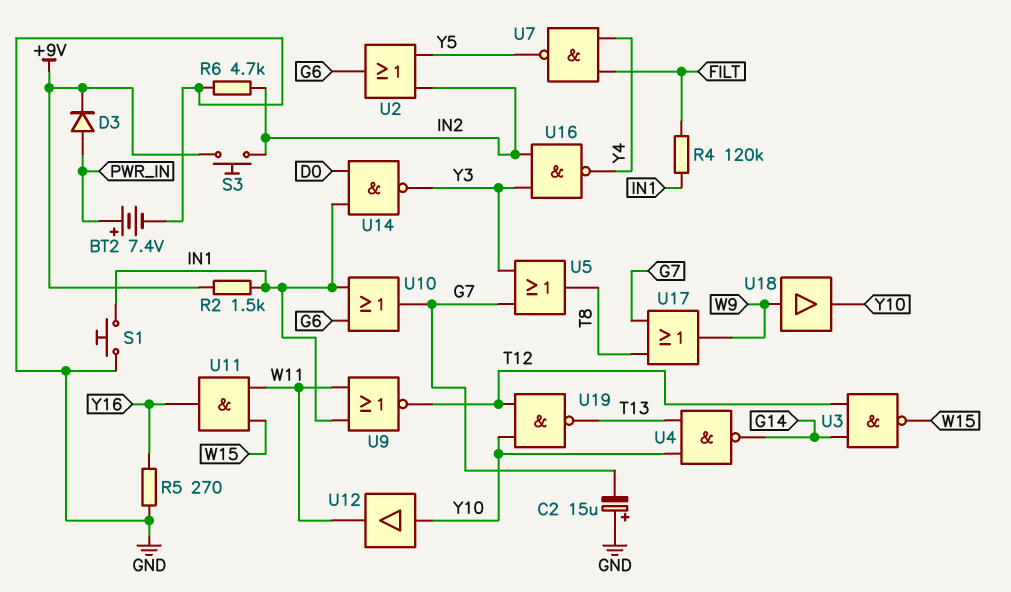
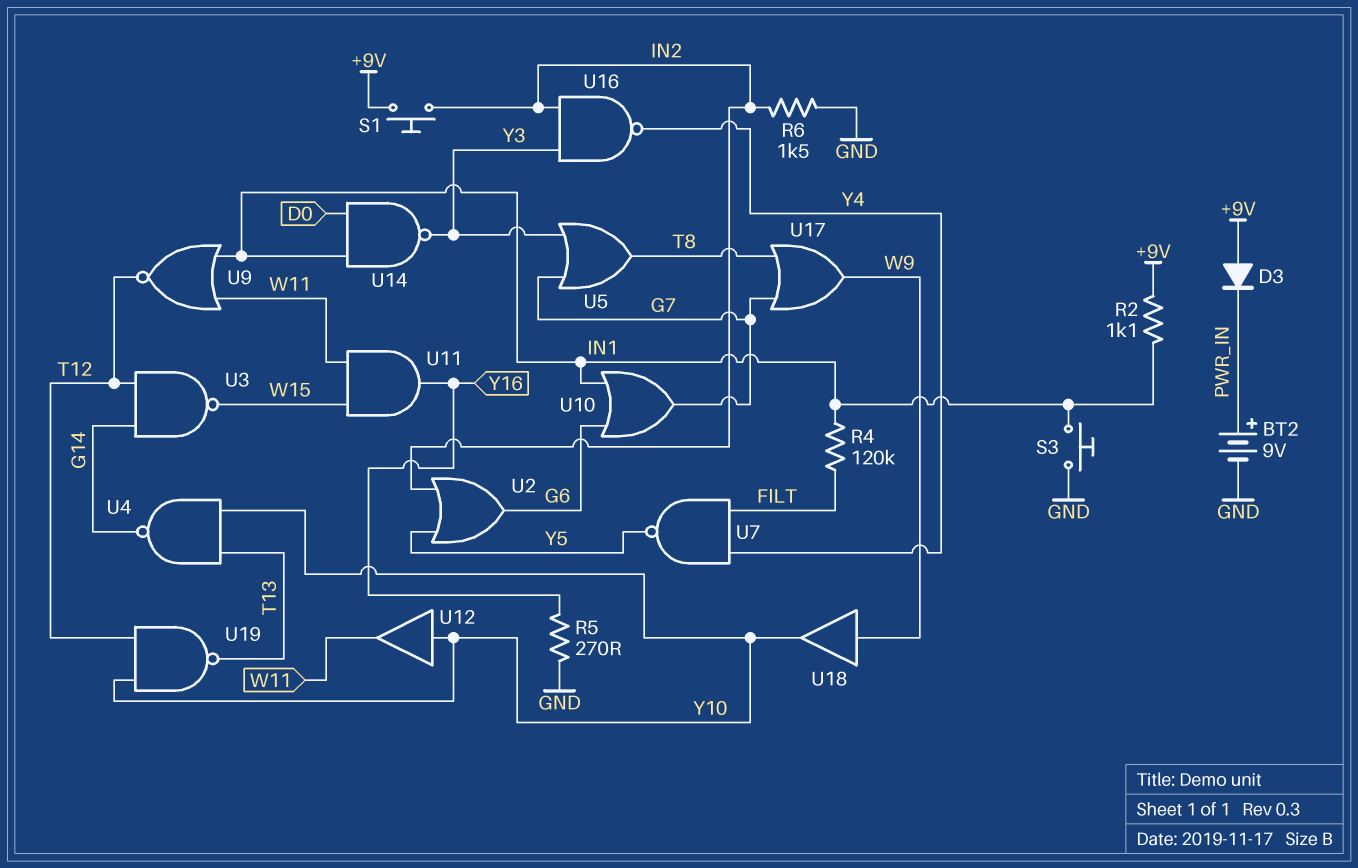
BT2: 7.4V (plus PWR_IN, minus GND) -> 9V (plus PWR_IN, minus GND)
C2: 15uF (plus GND, minus G7) -> none
D3: diode (A PWR_IN, K +9V) -> diode (A +9V, K PWR_IN)
R2: 1.5k (+9V, IN1) -> 1.1k (+9V, IN1)
R6: 4.7k (GND, IN2) -> 1.5k (GND, IN2)
S1: button (GND, IN1) -> button (+9V, IN2)
S3: button (+9V, IN2) -> button (GND, IN1)

